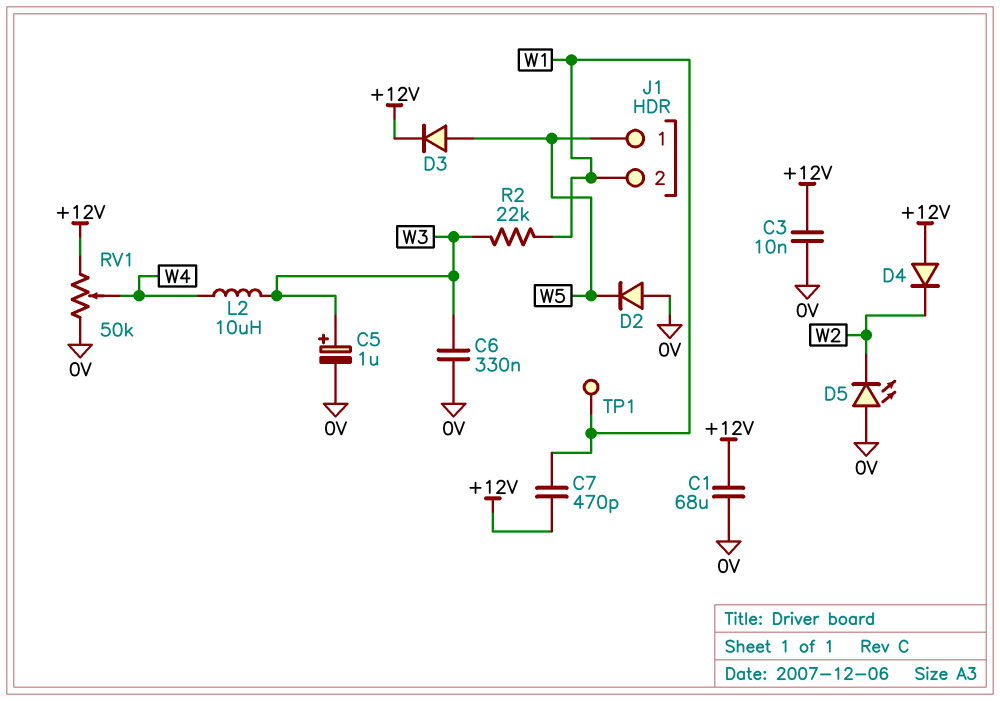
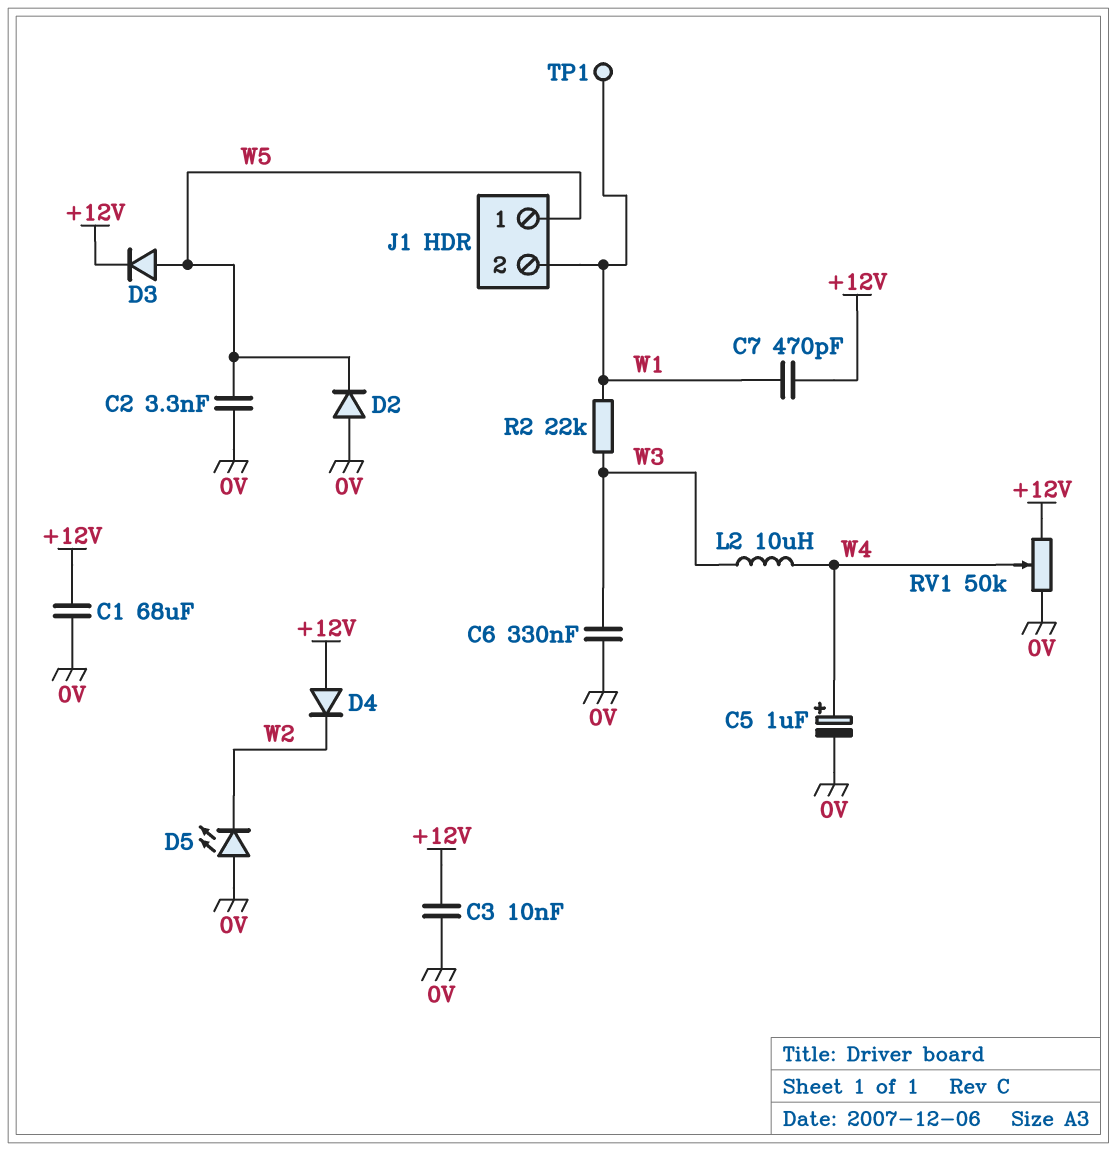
C2: none -> 3.3nF (0V, W5)
C5: 1uF (plus W3, minus 0V) -> 1uF (plus W4, minus 0V)

